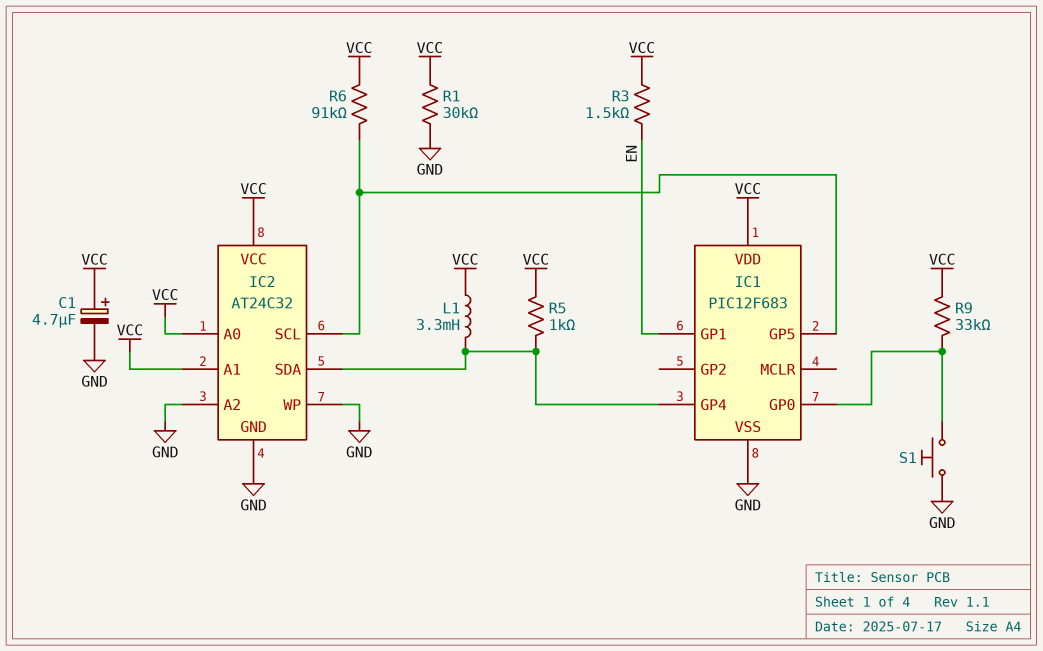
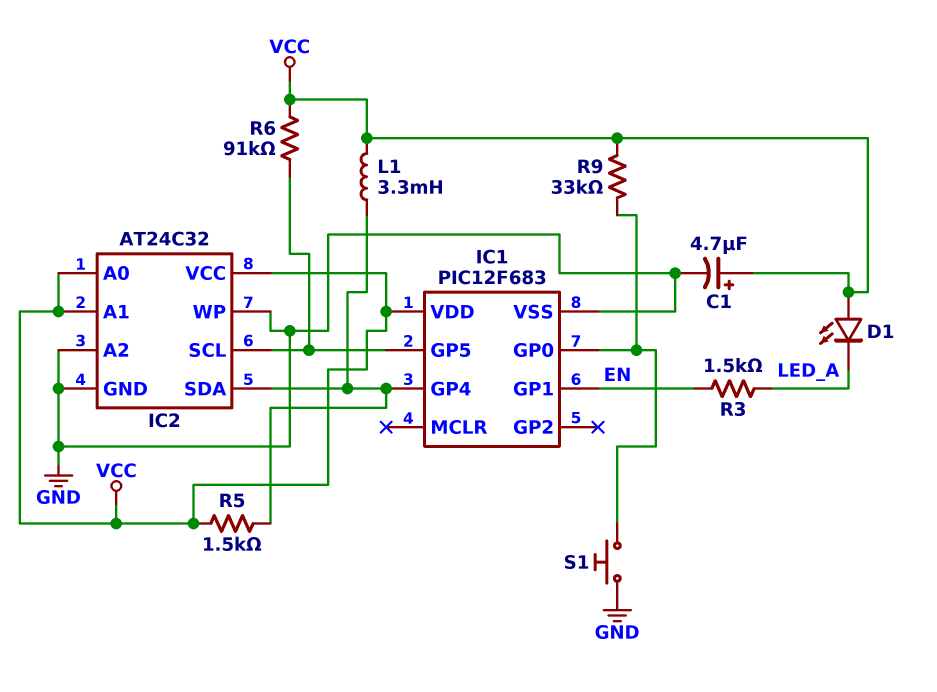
D1: none -> LED (A VCC, K LED_A)
R1: 30k (GND, VCC) -> none
R3: 1.5k (EN, VCC) -> 1.5k (EN, LED_A)
R5: 1k (IC1/GP4, VCC) -> 1.5k (IC1/GP4, VCC)

